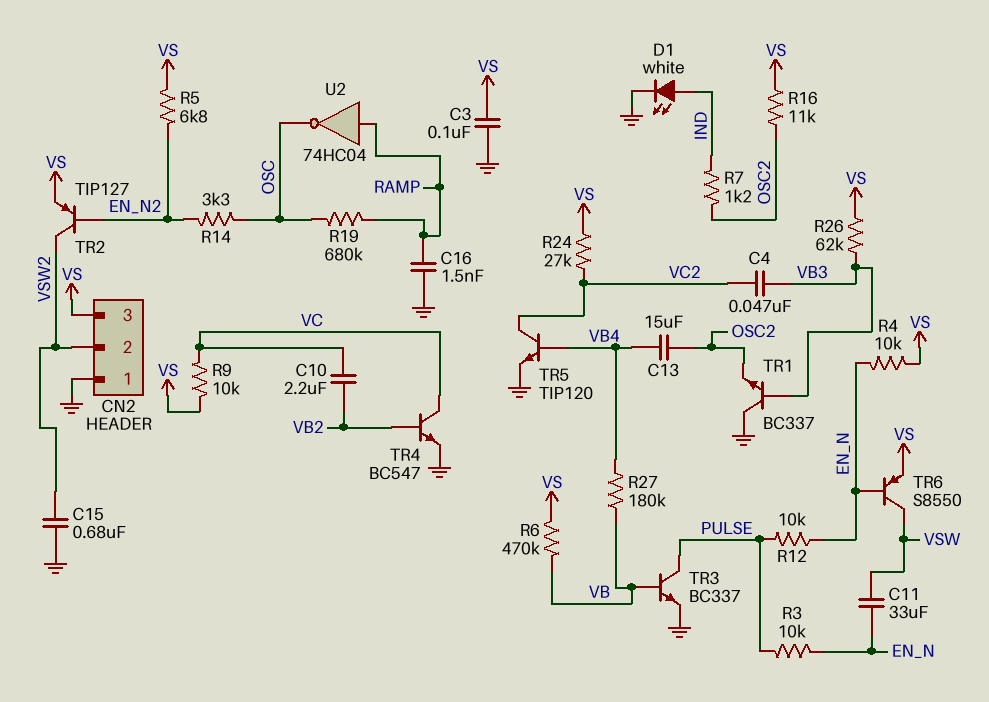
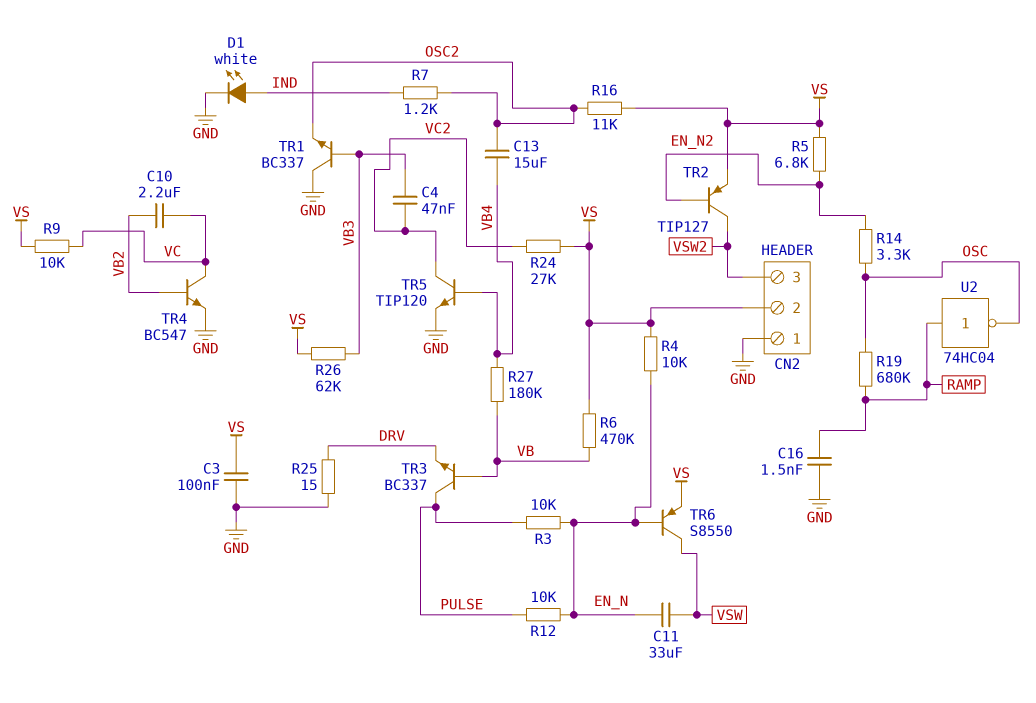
C15: 680nF (GND, VSW2) -> none
CN2 pin 2: VSW2 -> VS
CN2 pin 3: VS -> VSW2
R25: none -> 15 (DRV, GND)
TR3: NPN BC337 (B VB, C PULSE, E GND) -> NPN BC337 (B VB, C PULSE, E DRV)

